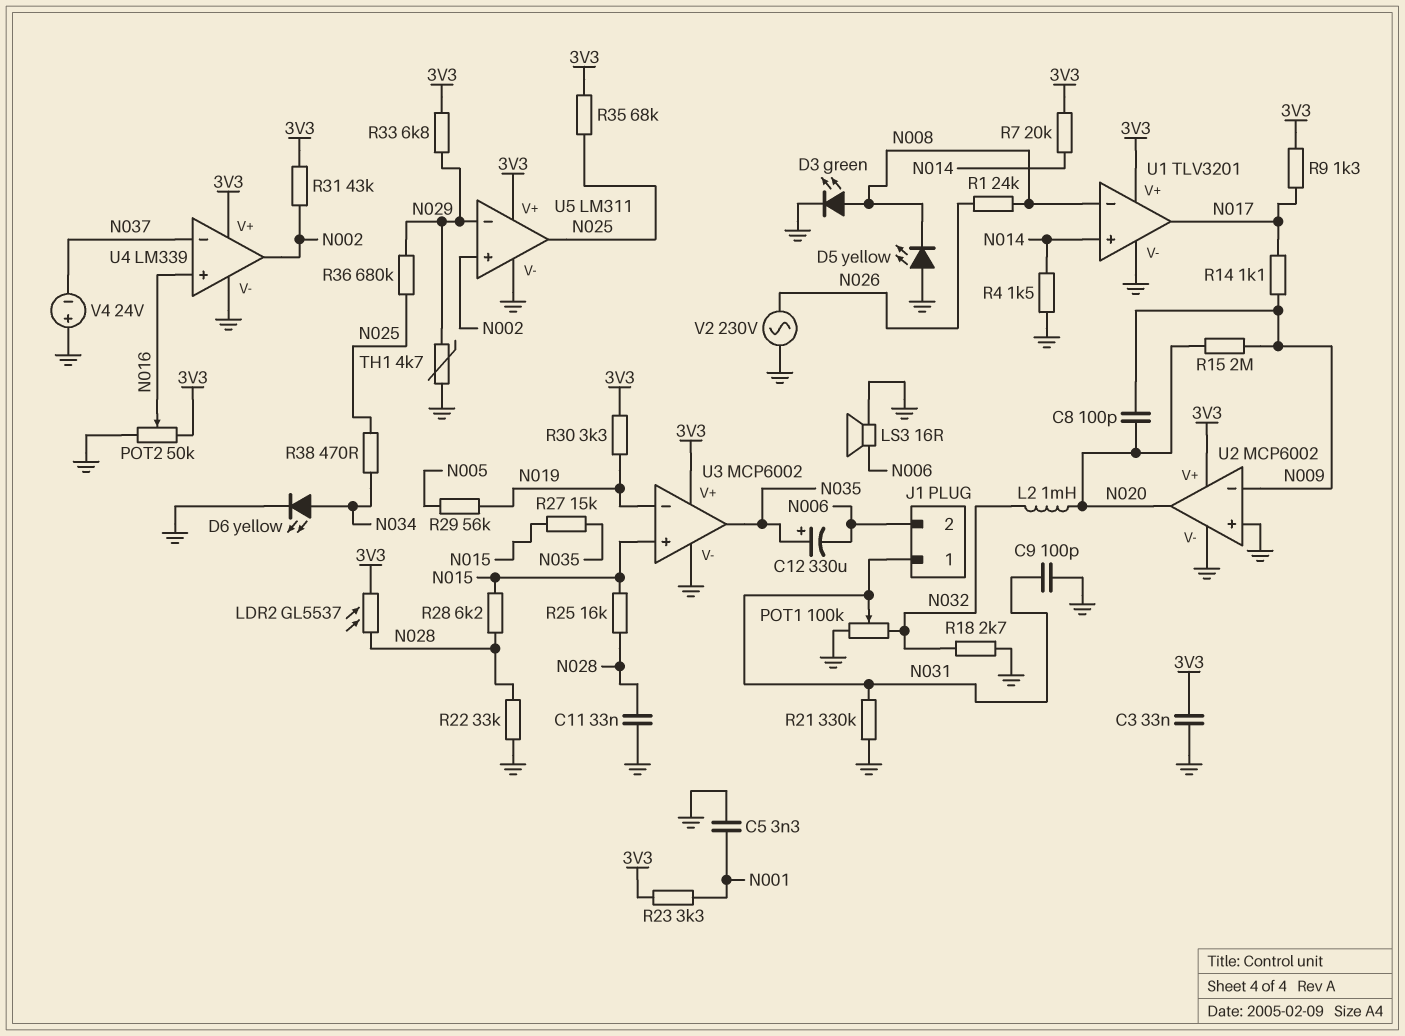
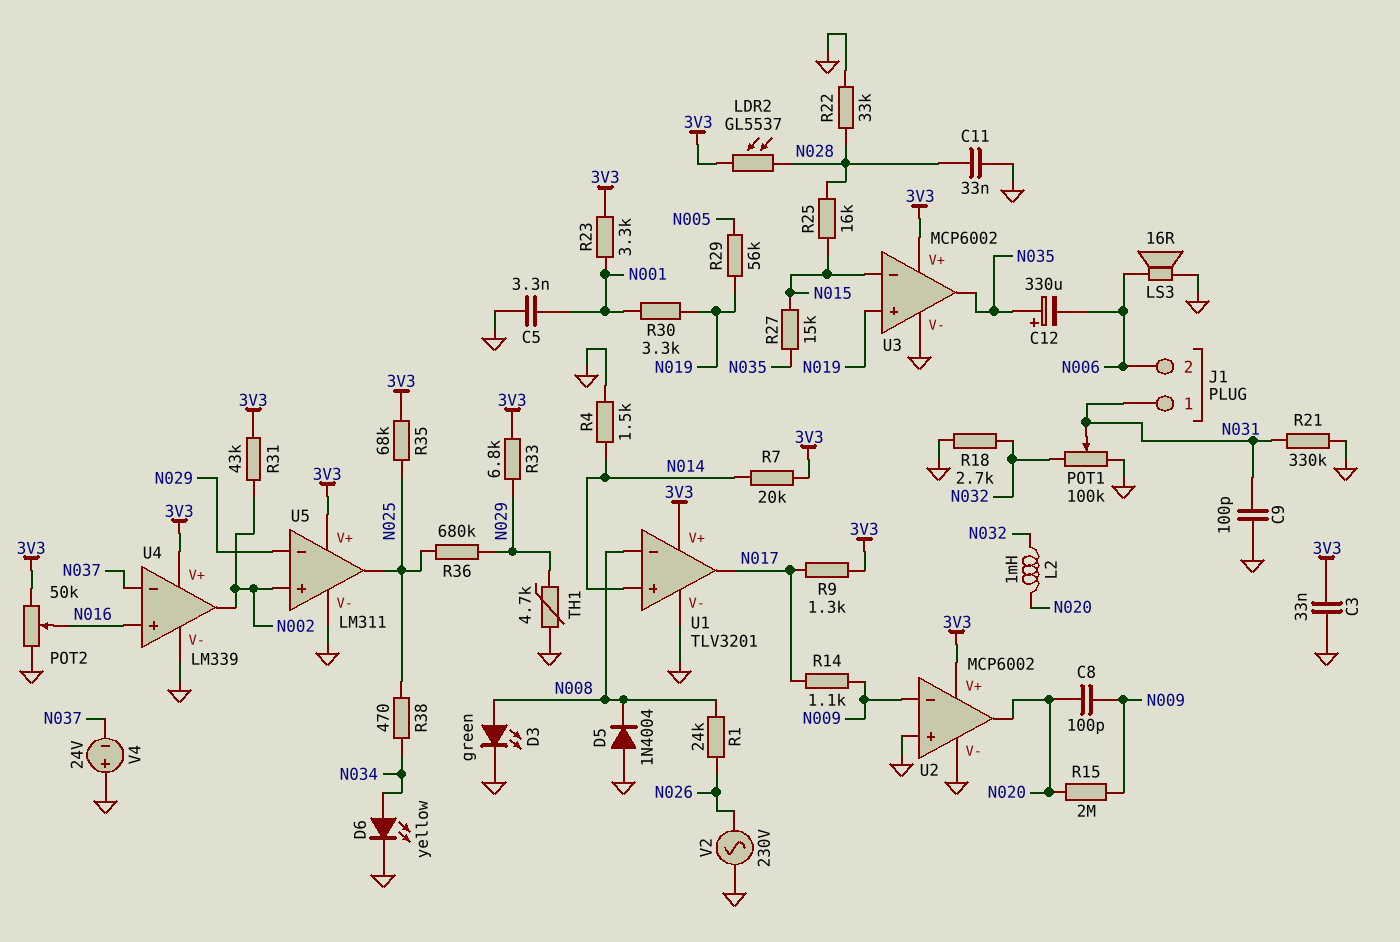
D5: LED yellow (A GND, K N008) -> diode 1N4004 (A GND, K N008)
R28: 6.2k (N015, N028) -> none
R30: 3.3k (3V3, N019) -> 3.3k (N001, N019)
U3 pin in+: N015 -> N019
U3 pin in-: N019 -> N015

